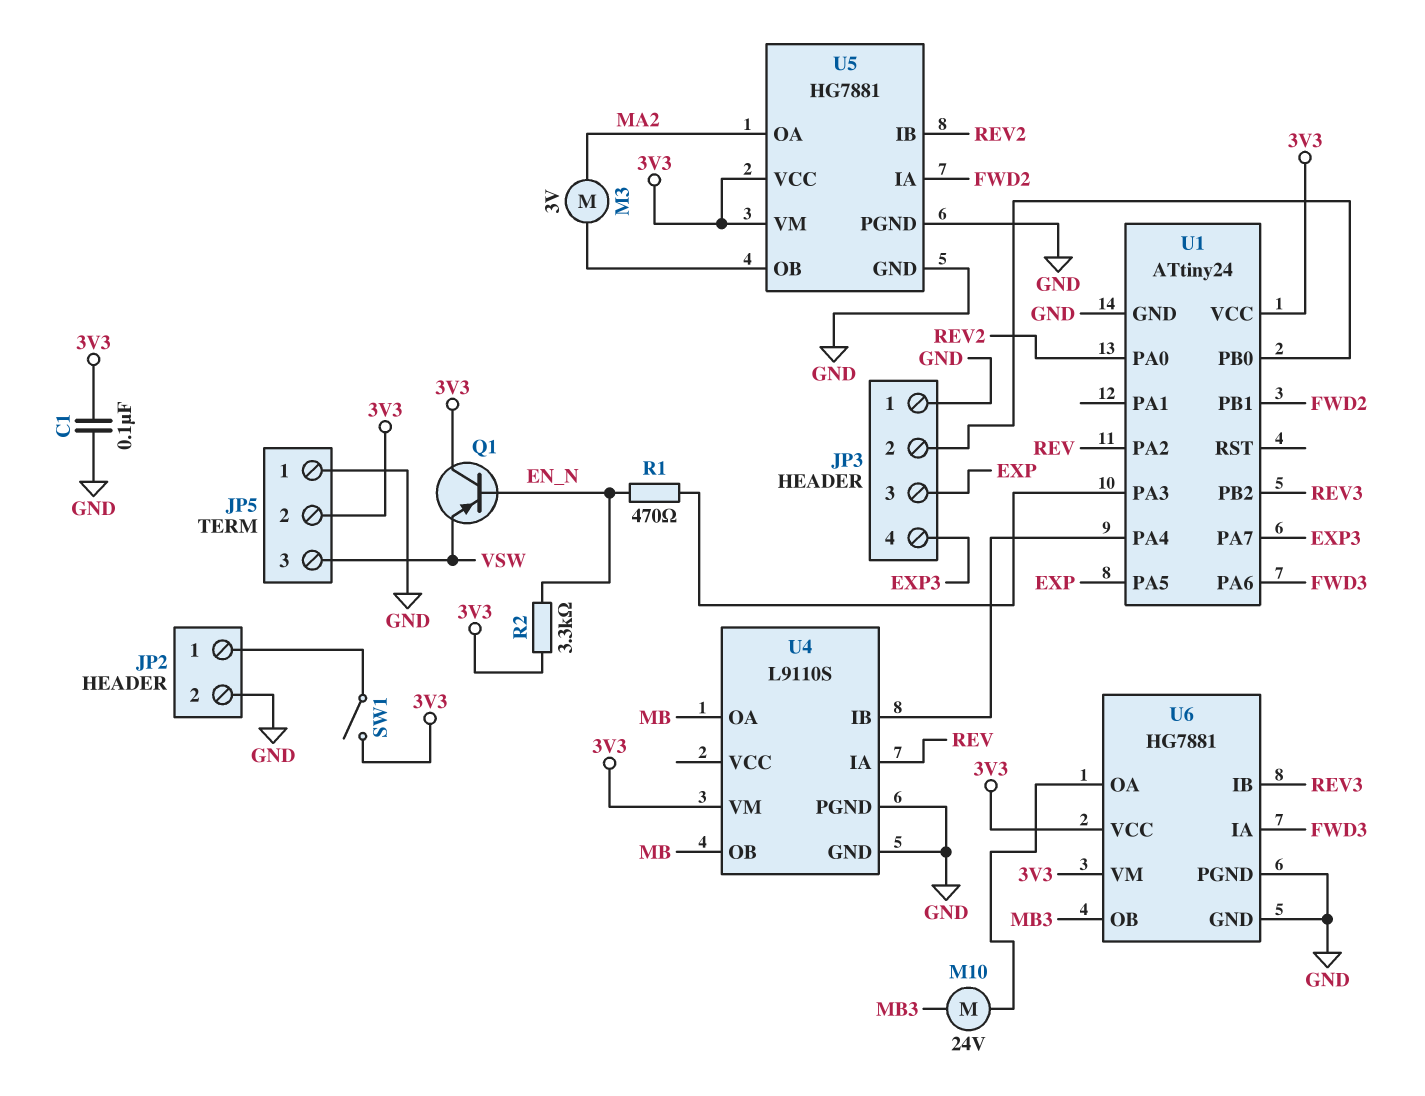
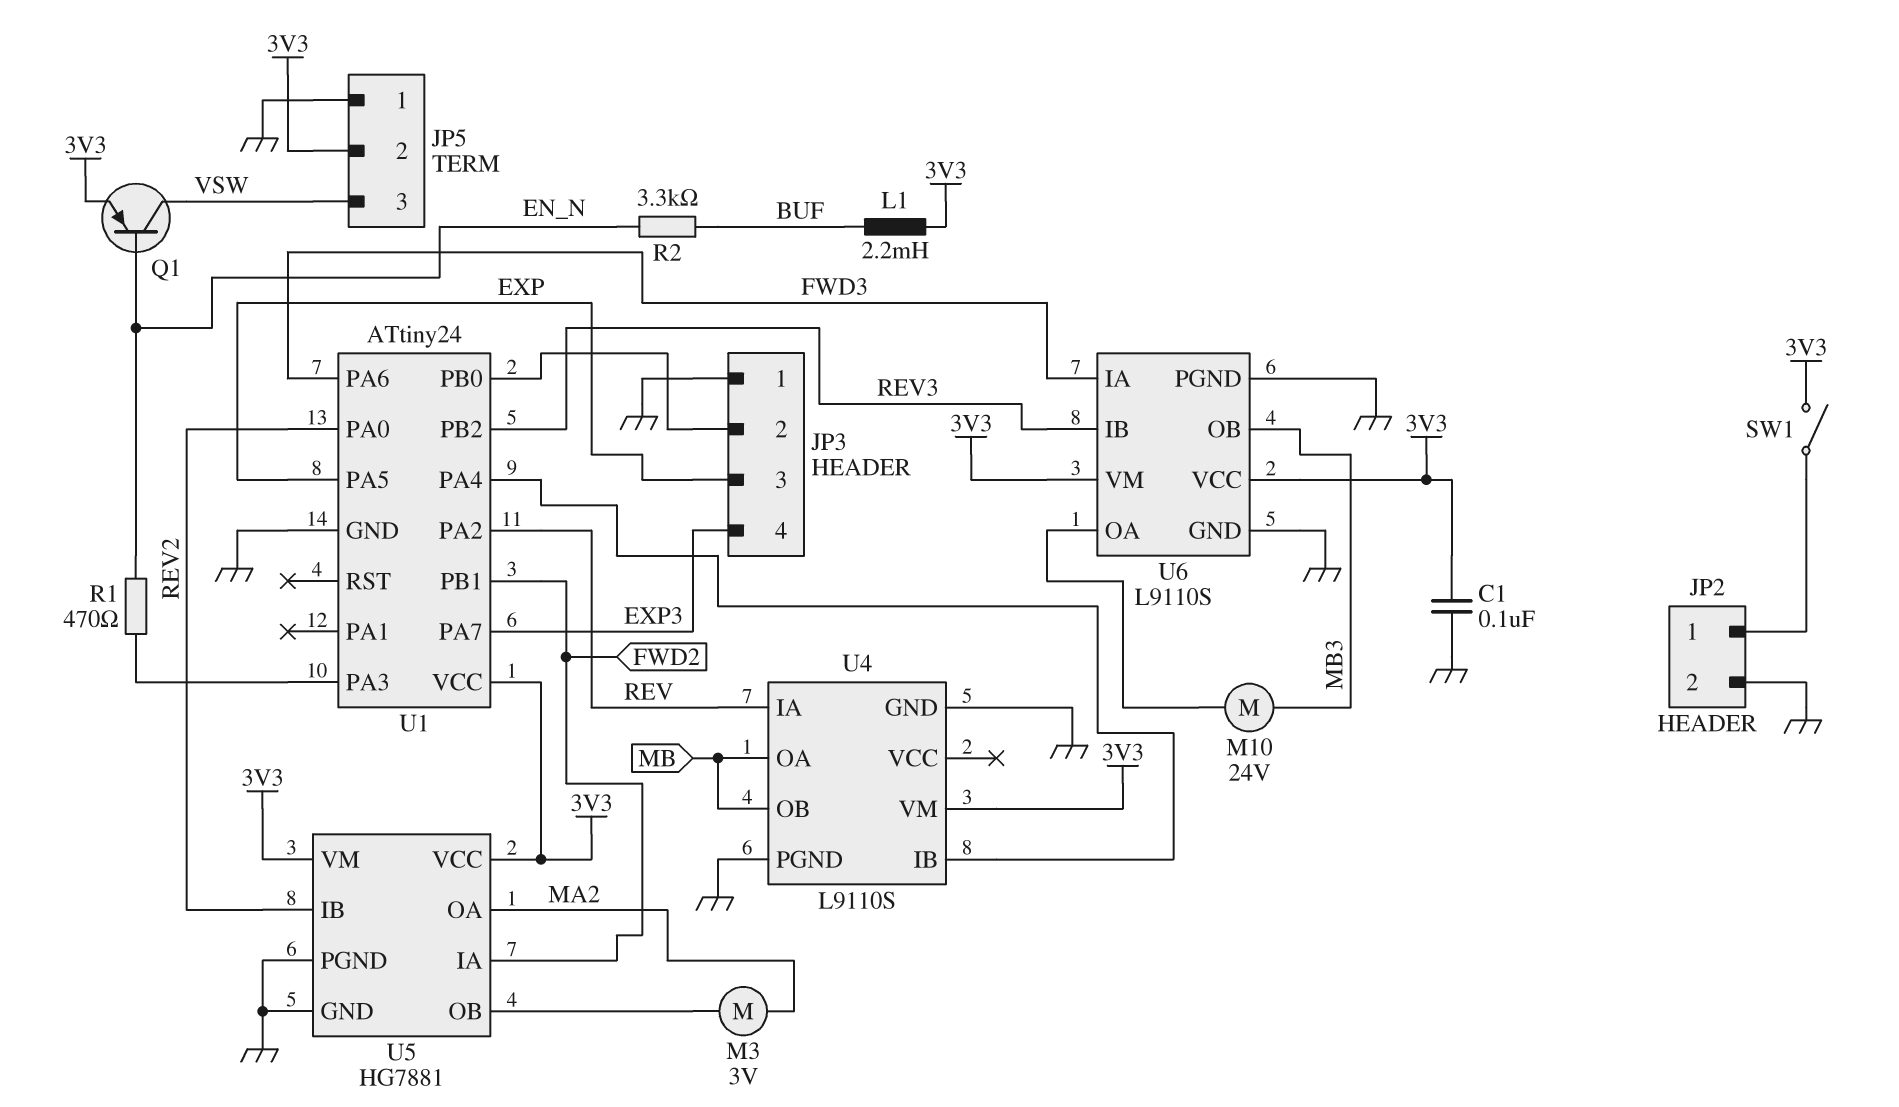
L1: none -> 2.2mH (3V3, BUF)
Q1: PNP (B EN_N, C 3V3, E VSW) -> PNP (B EN_N, C VSW, E 3V3)
R2: 3.3k (3V3, EN_N) -> 3.3k (BUF, EN_N)
U6: HG7881 -> L9110S

